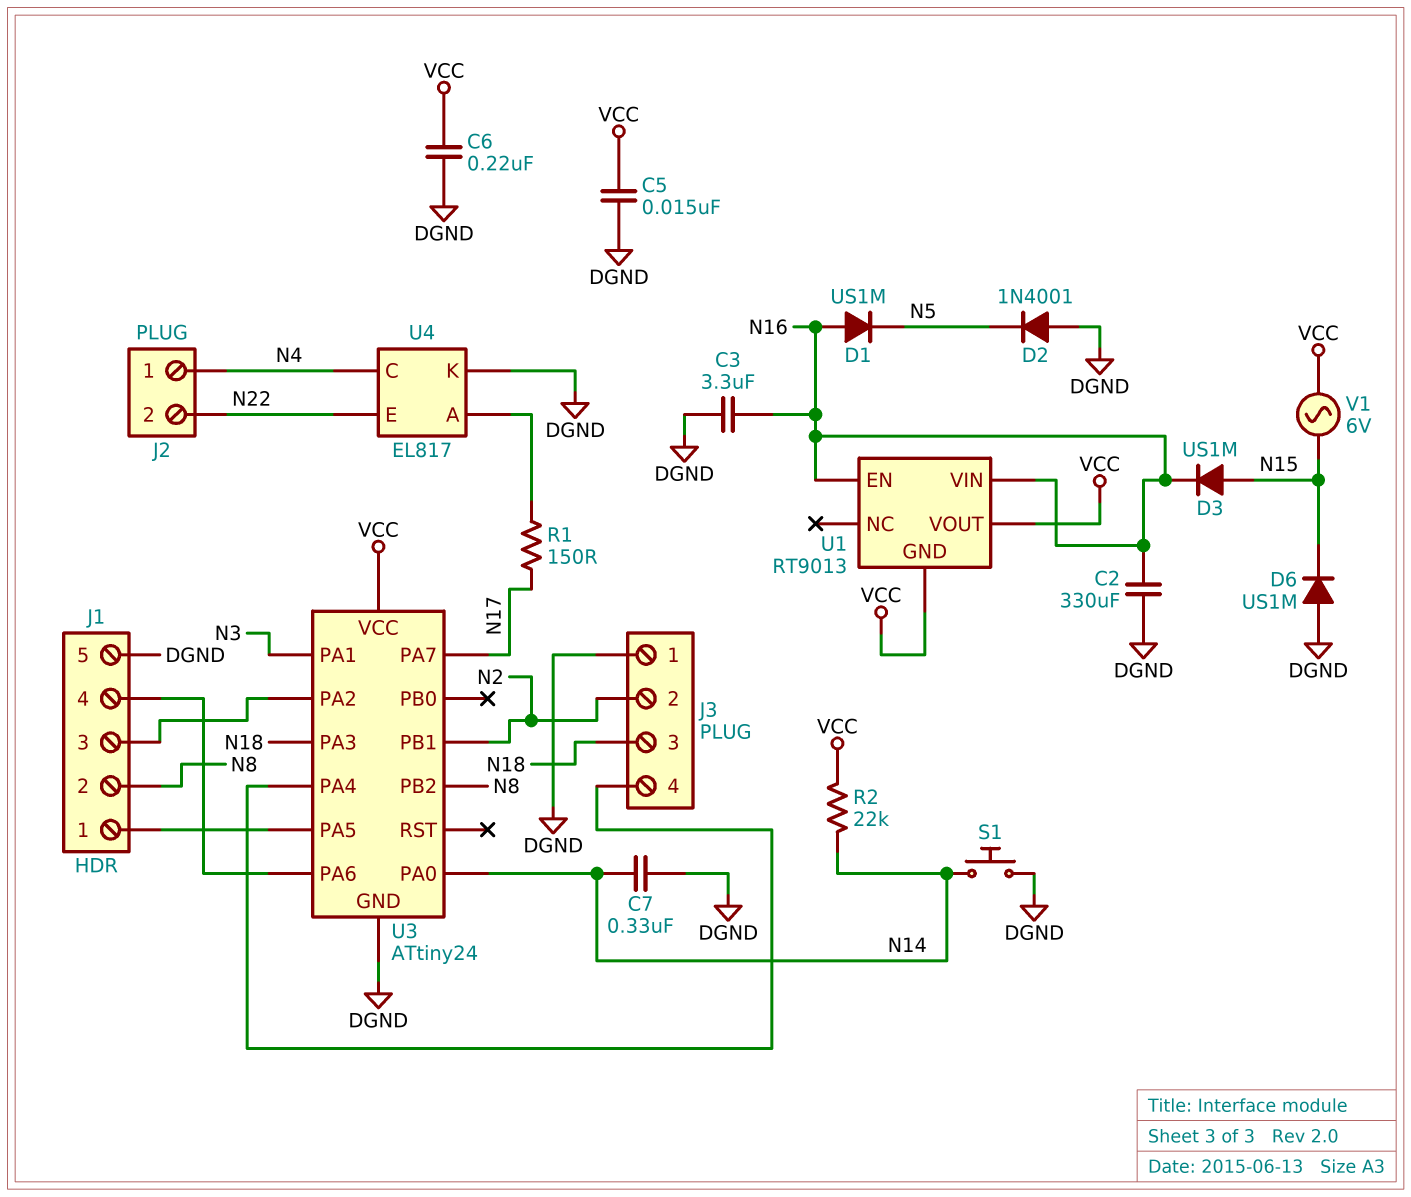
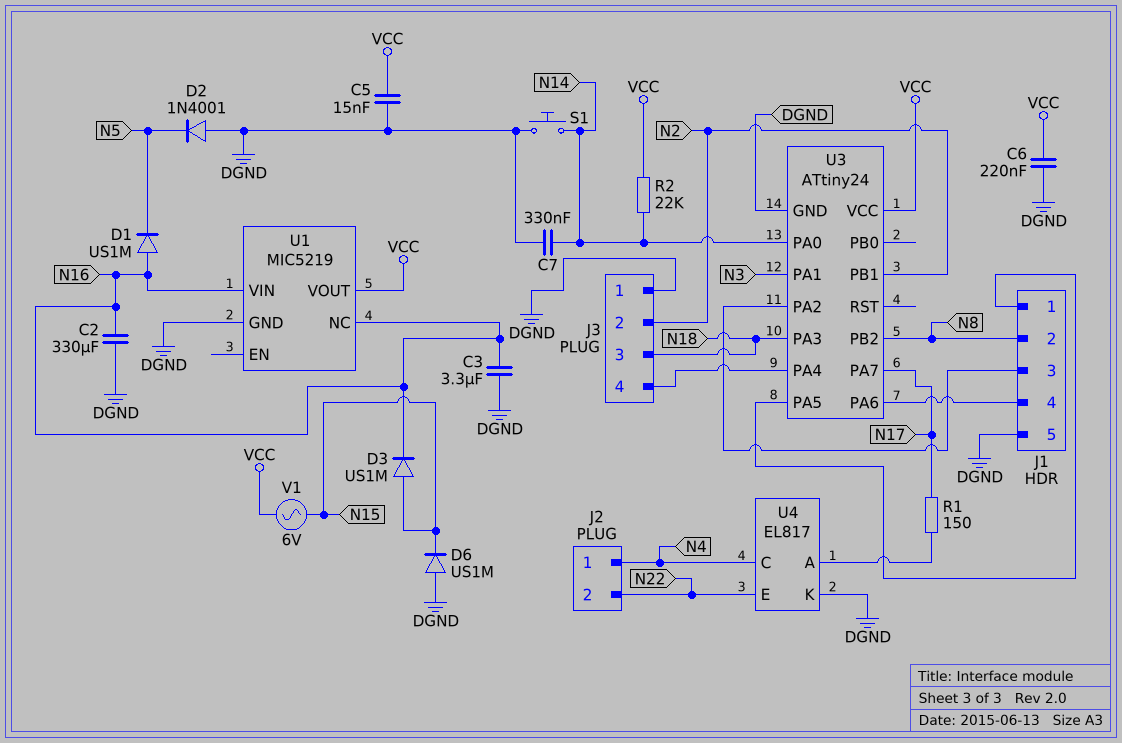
U1: RT9013 -> MIC5219
U1 pin EN: N16 -> none
U1 pin GND: VCC -> DGND
U1 pin NC: none -> N16

